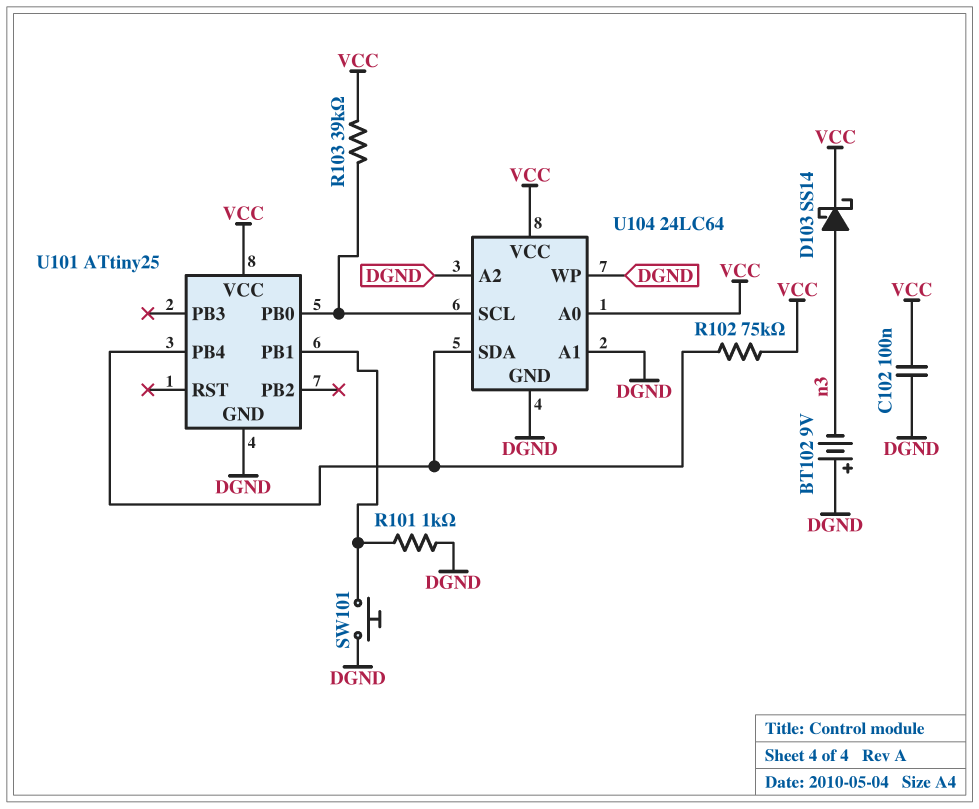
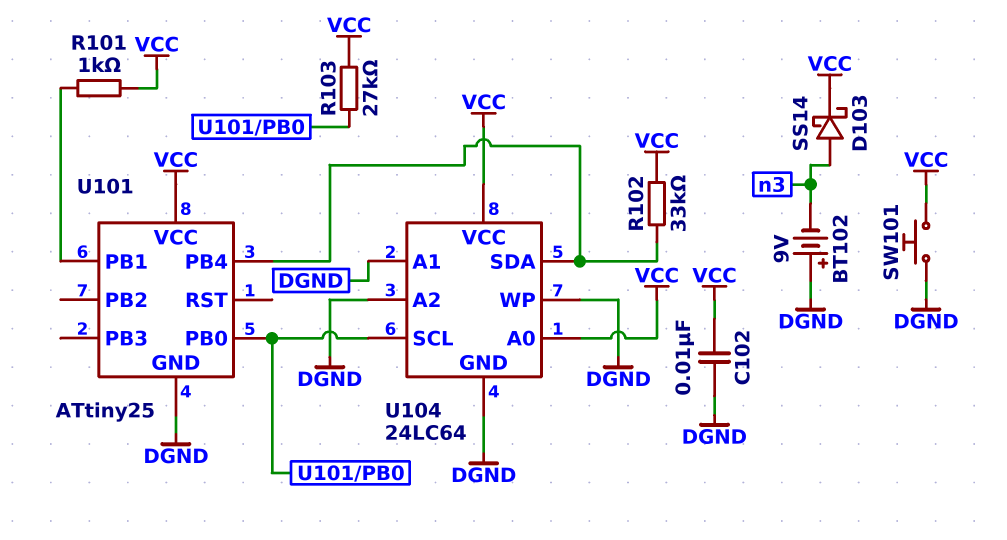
C102: 100nF (DGND, VCC) -> 10nF (DGND, VCC)
R101: 1k (DGND, U101/PB1) -> 1k (U101/PB1, VCC)
R102: 75k (U101/PB4, VCC) -> 33k (U101/PB4, VCC)
R103: 39k (U101/PB0, VCC) -> 27k (U101/PB0, VCC)
SW101: button (DGND, U101/PB1) -> button (DGND, VCC)

